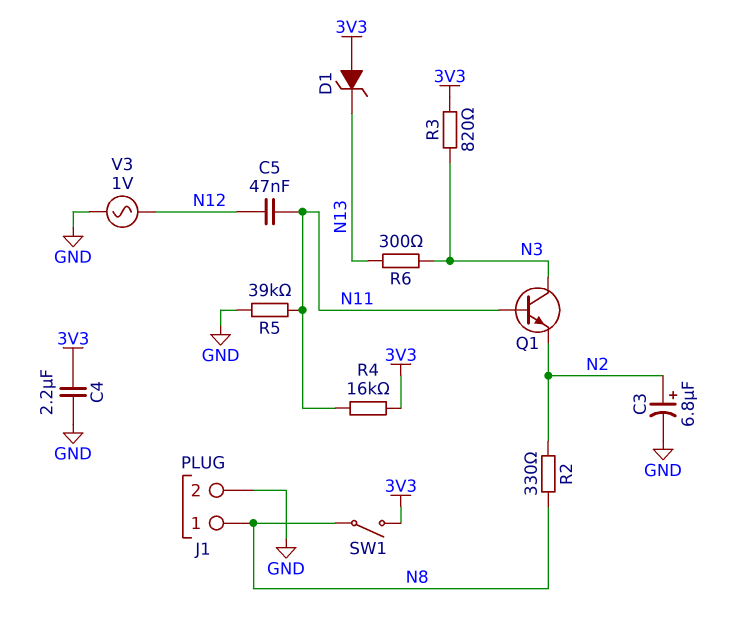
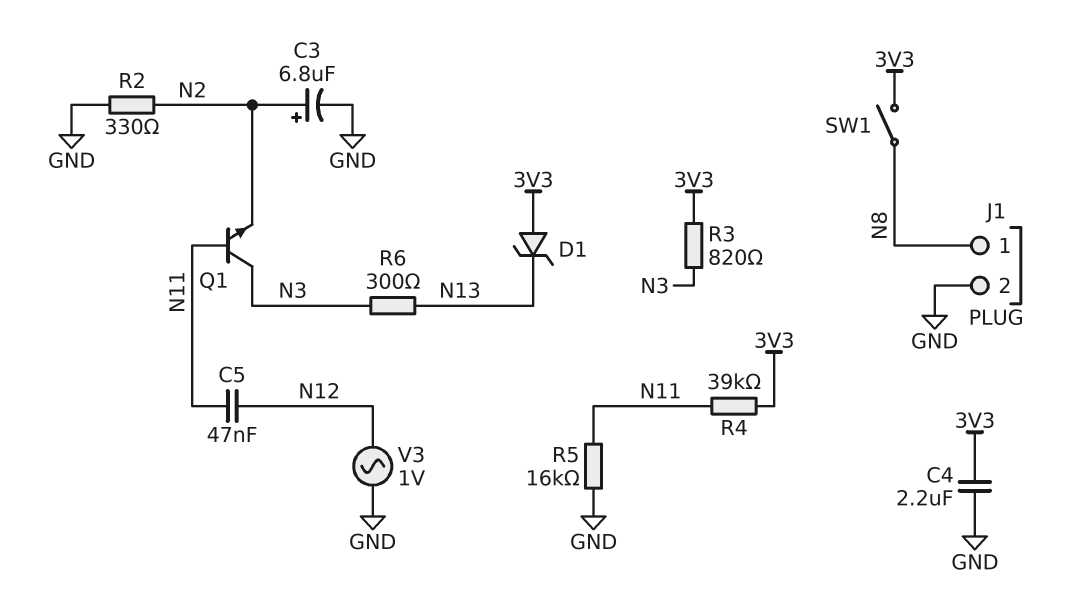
R2: 330 (N2, N8) -> 330 (GND, N2)
R4: 16k (3V3, N11) -> 39k (3V3, N11)
R5: 39k (GND, N11) -> 16k (GND, N11)

